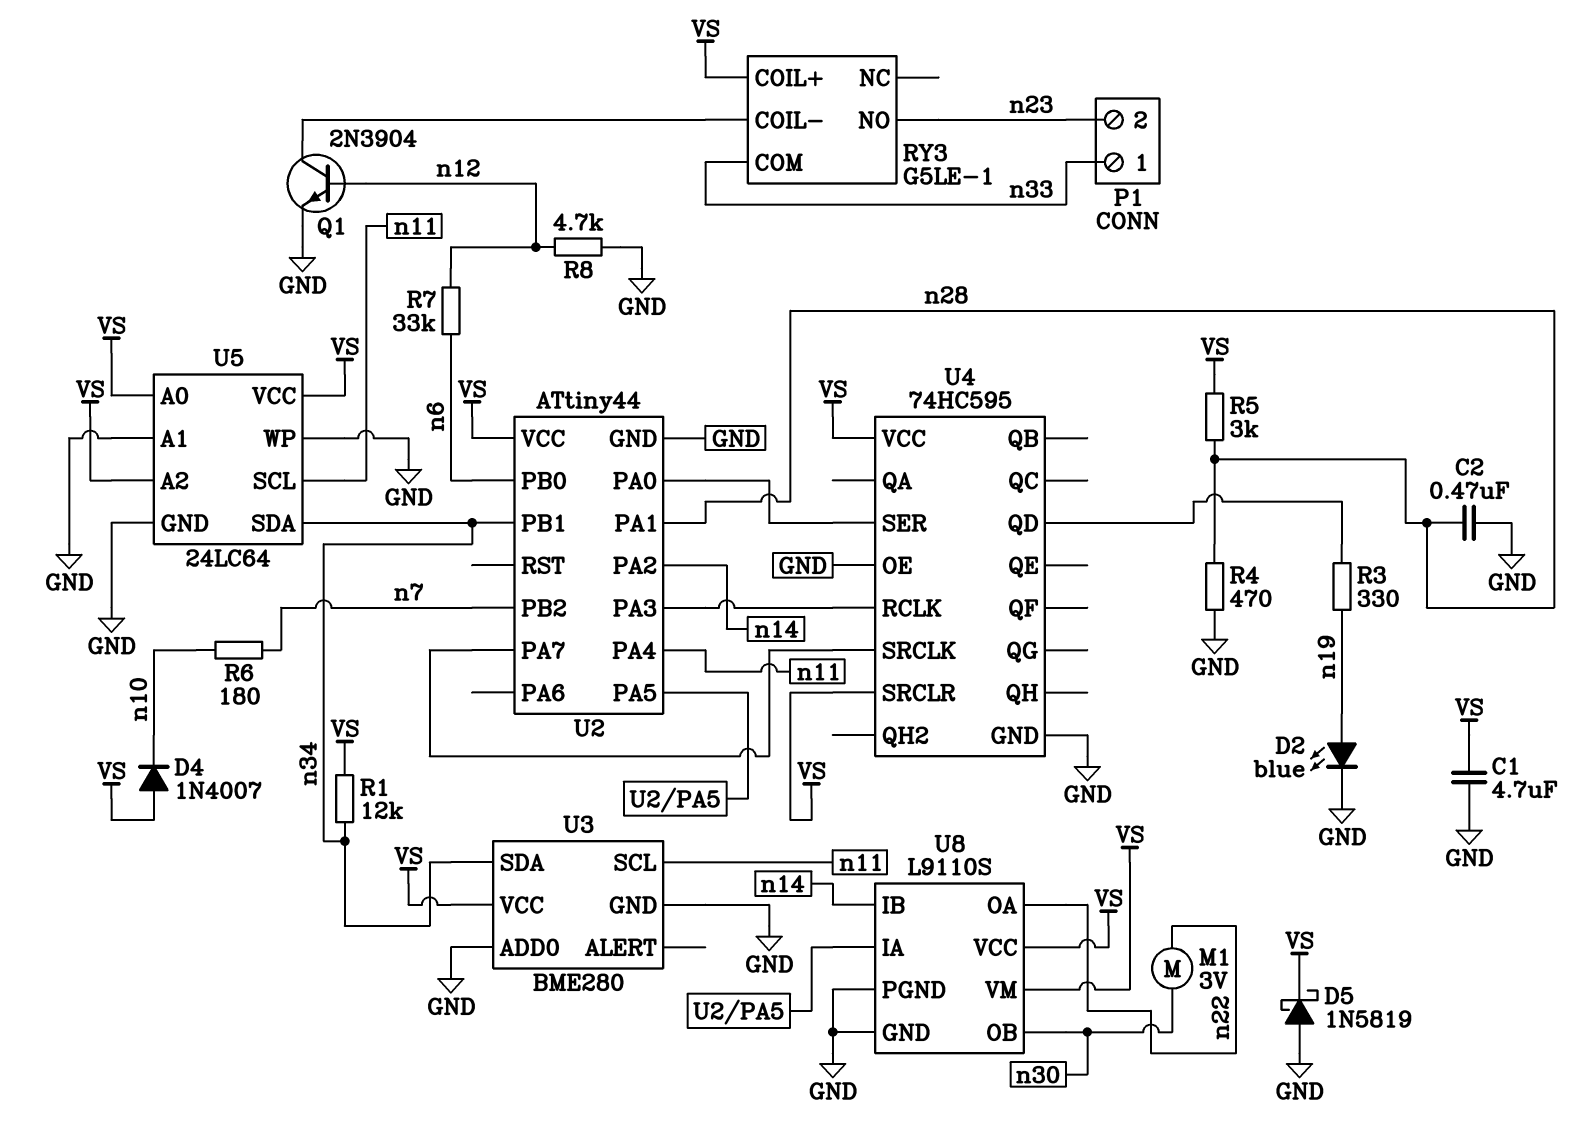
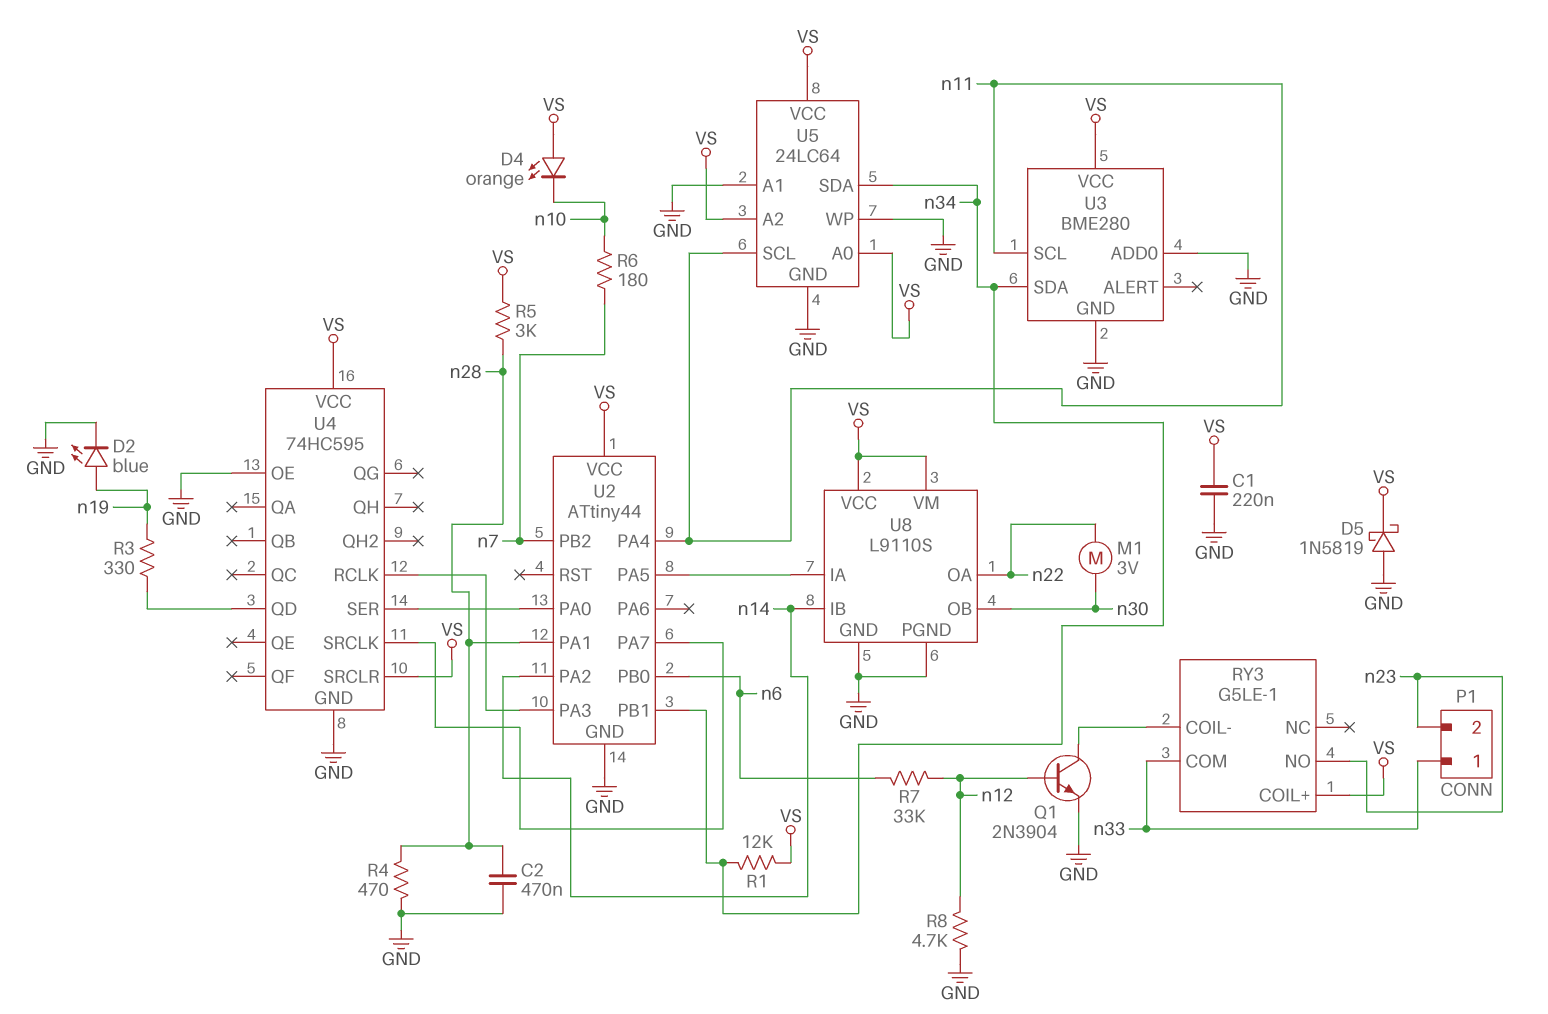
C1: 4.7uF (GND, VS) -> 220nF (GND, VS)
D4: diode 1N4007 (A VS, K n10) -> LED orange (A VS, K n10)

